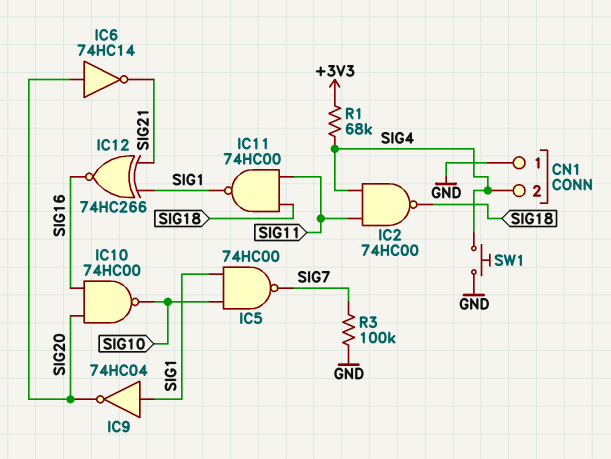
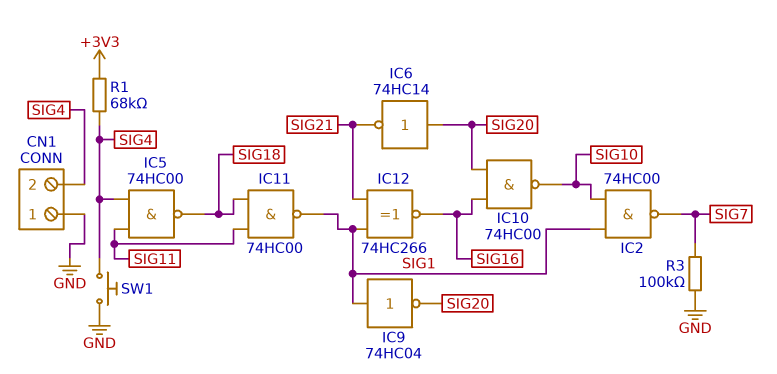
IC2: NAND 74HC00 (in SIG4, in SIG11, out SIG18) -> NAND 74HC00 (in SIG1, in SIG10, out SIG7)
IC5: NAND 74HC00 (in SIG1, in SIG10, out SIG7) -> NAND 74HC00 (in SIG4, in SIG11, out SIG18)

